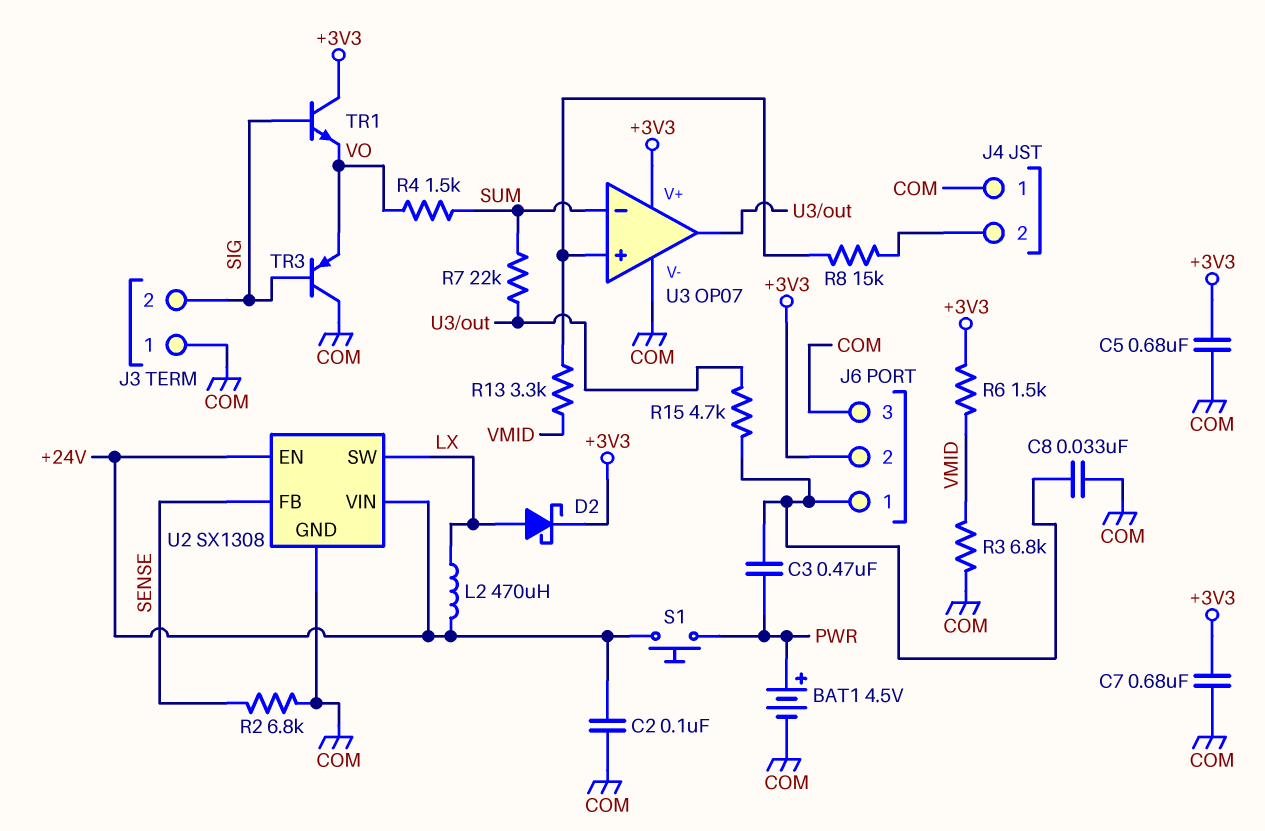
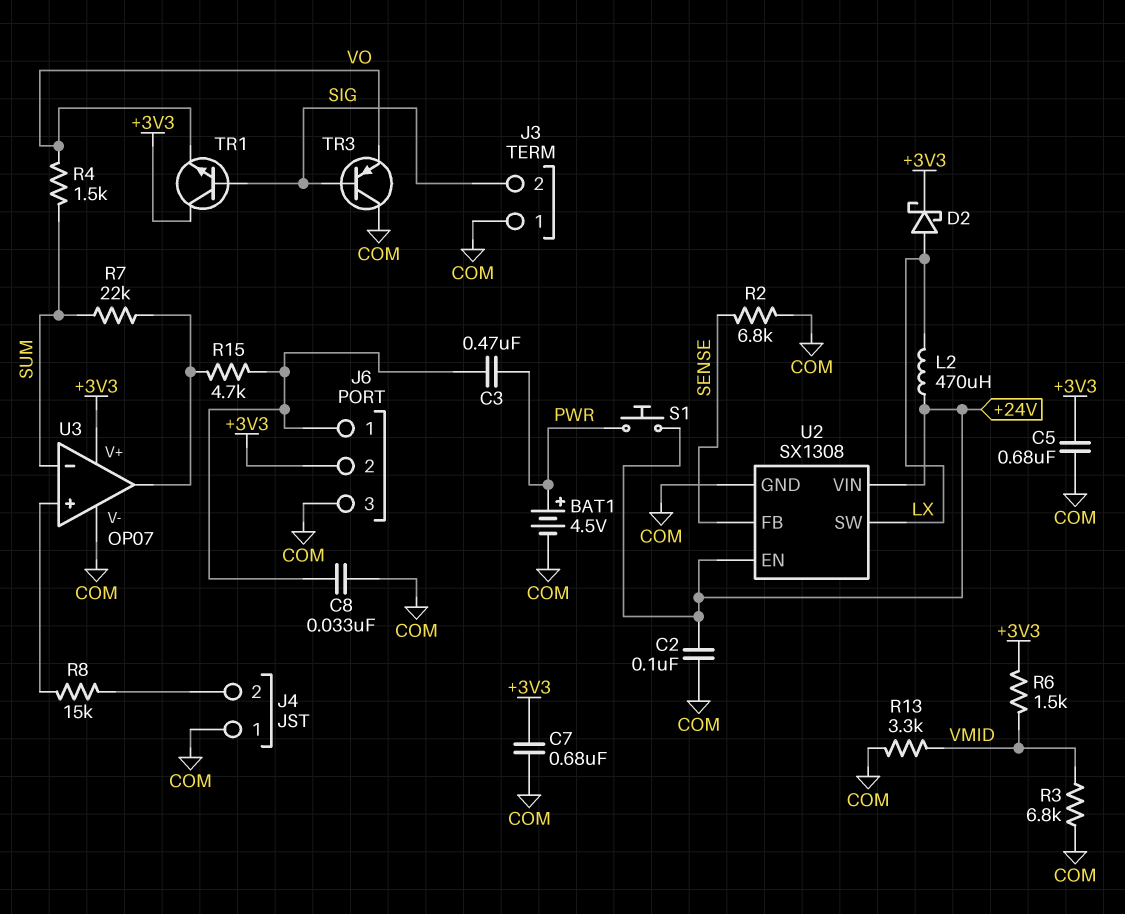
R13: 3.3k (U3/in+, VMID) -> 3.3k (COM, VMID)

